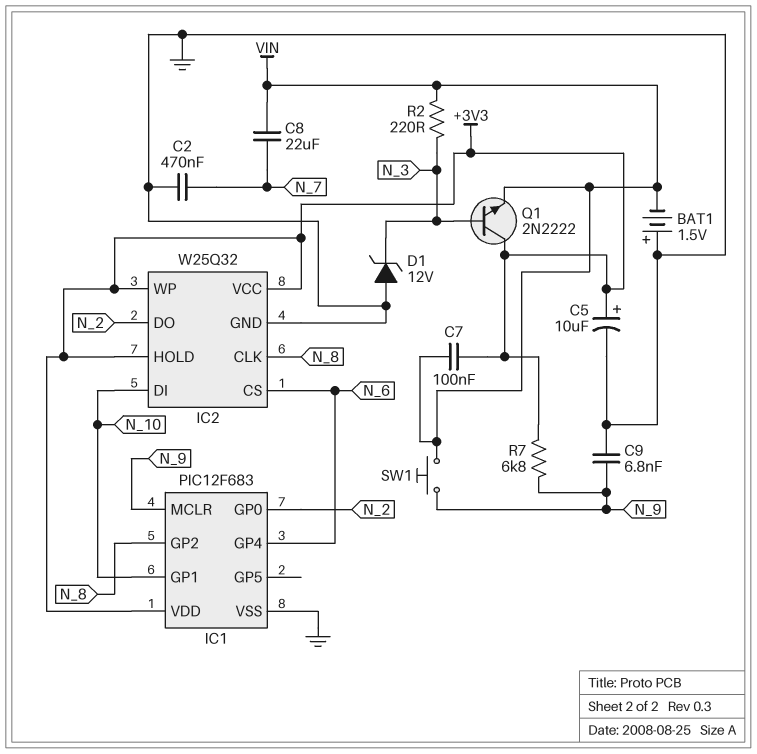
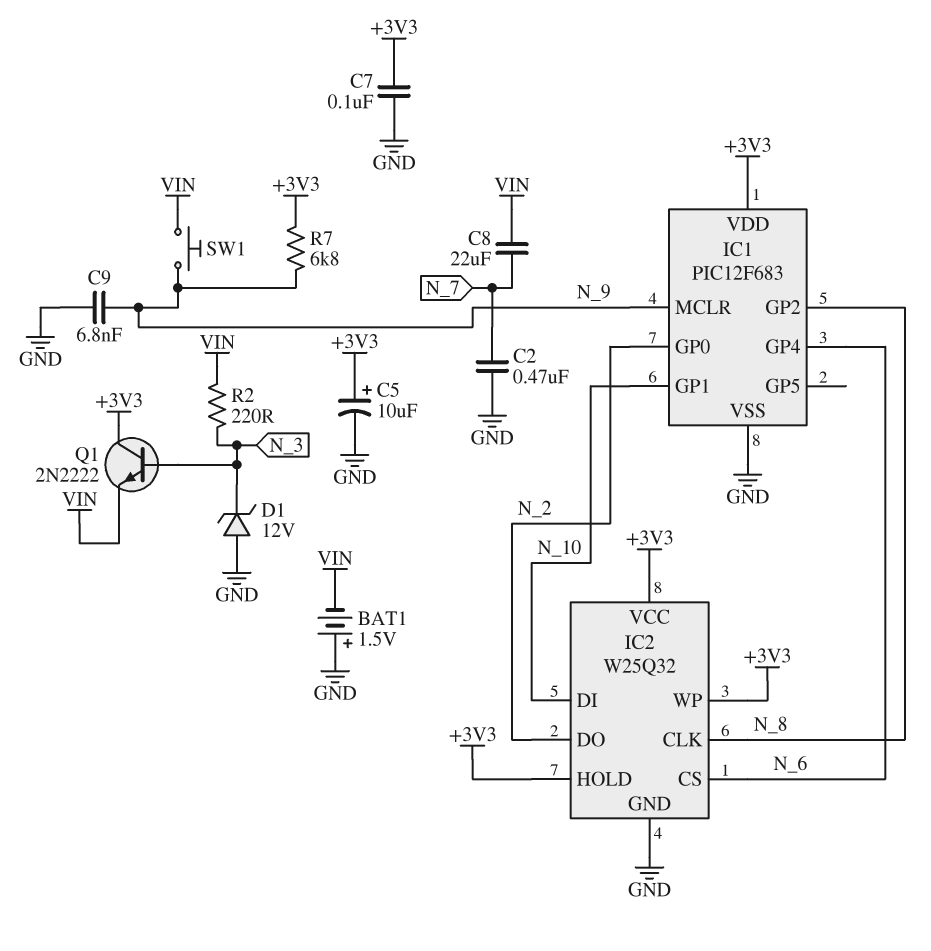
C7: 100nF (+3V3, VIN) -> 100nF (+3V3, GND)

